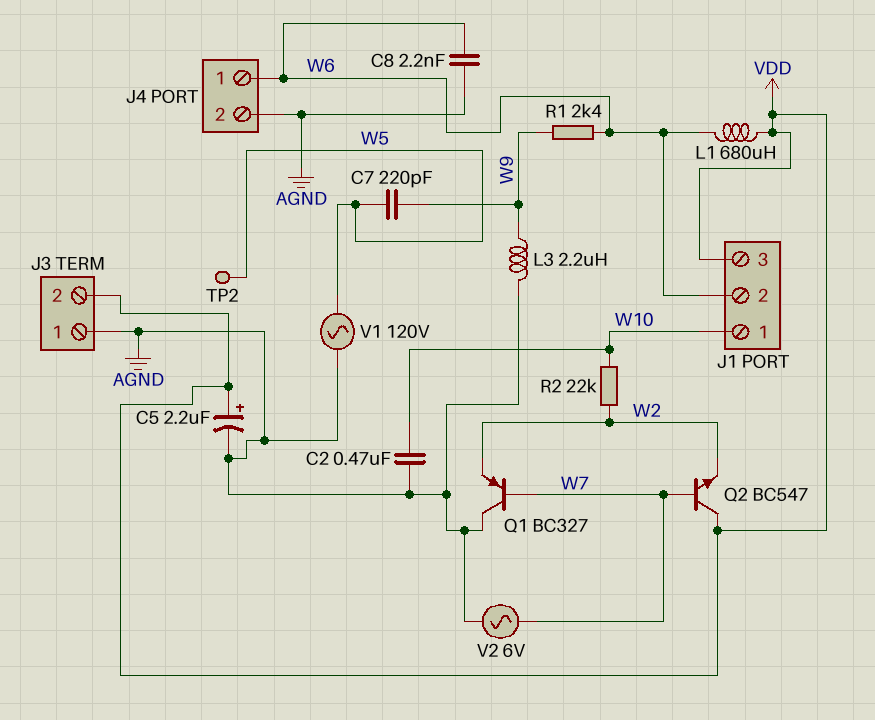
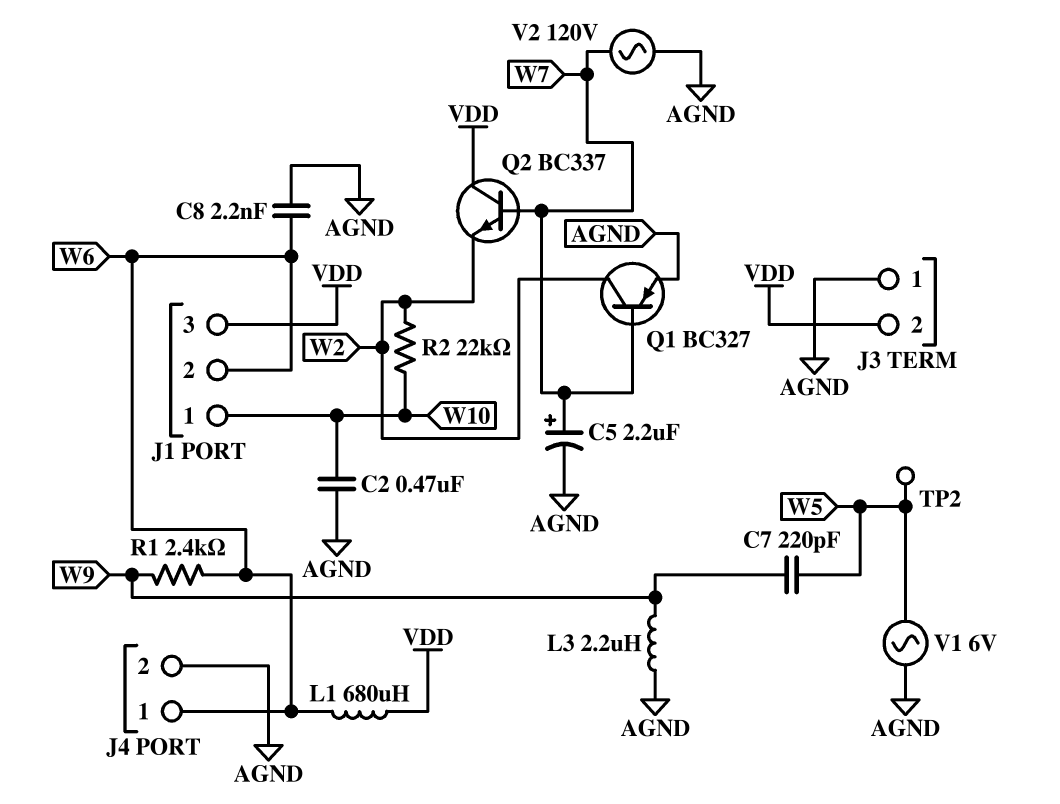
C5: 2.2uF (plus VDD, minus AGND) -> 2.2uF (plus W7, minus AGND)
Q1: PNP BC327 (B W7, C AGND, E W2) -> PNP BC327 (B W7, C W2, E AGND)
Q2: NPN BC547 (B W7, C VDD, E W2) -> NPN BC337 (B W7, C VDD, E W2)
V1: AC 120V (AGND, W5) -> AC 6V (AGND, W5)
V2: AC 6V (AGND, W7) -> AC 120V (AGND, W7)

